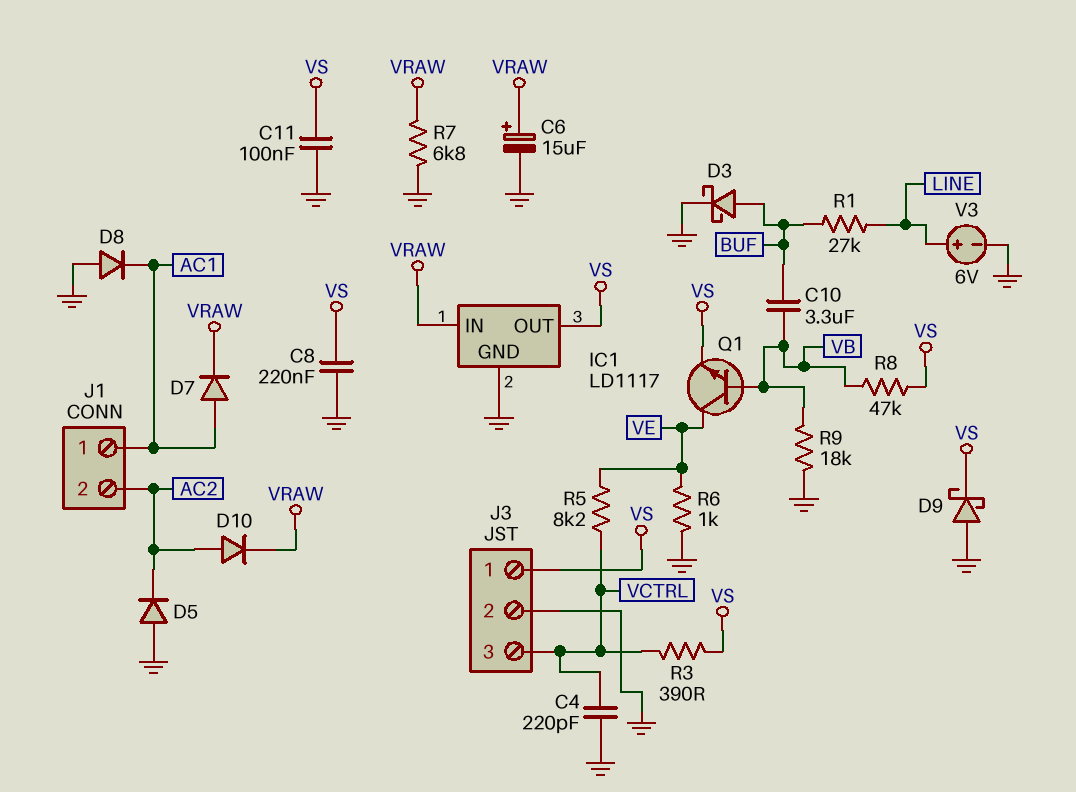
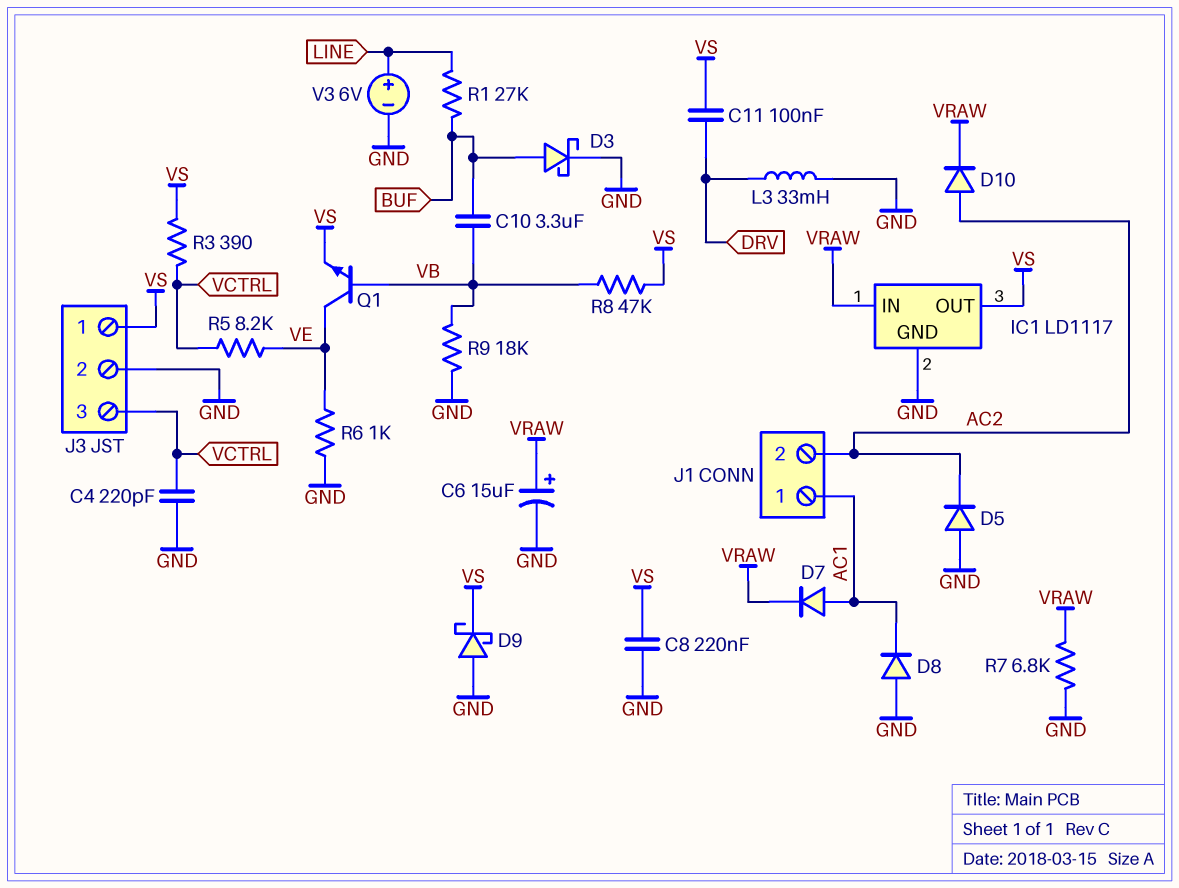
C11: 100nF (GND, VS) -> 100nF (DRV, VS)
L3: none -> 33mH (DRV, GND)

